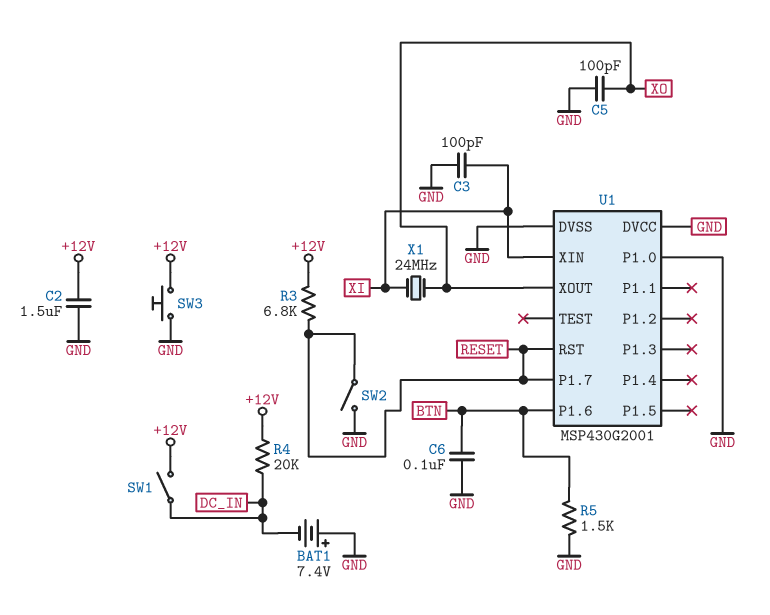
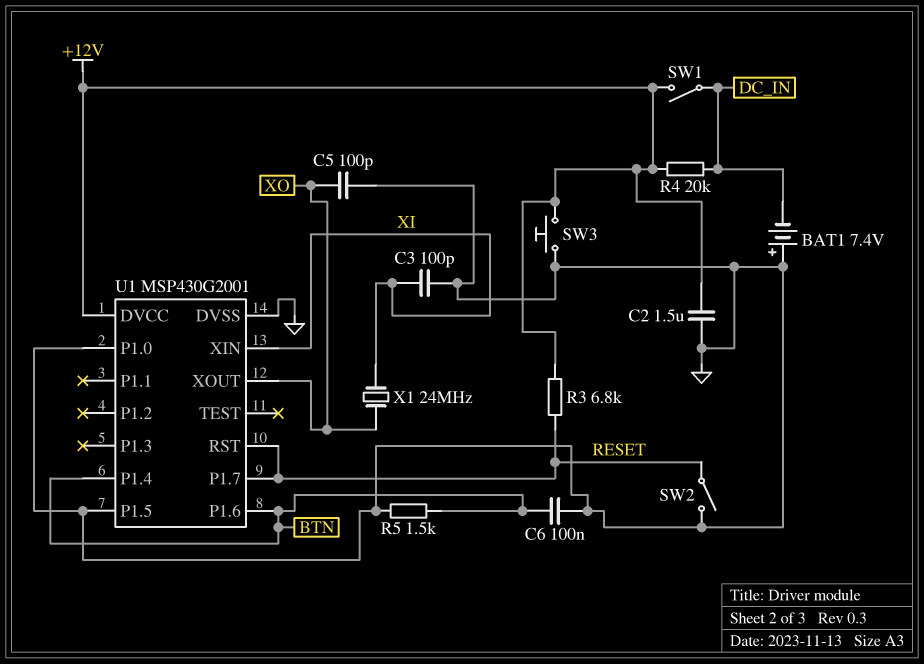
U1 pin DVCC: GND -> +12V
U1 pin P1.4: none -> BTN
U1 pin P1.5: none -> GND

